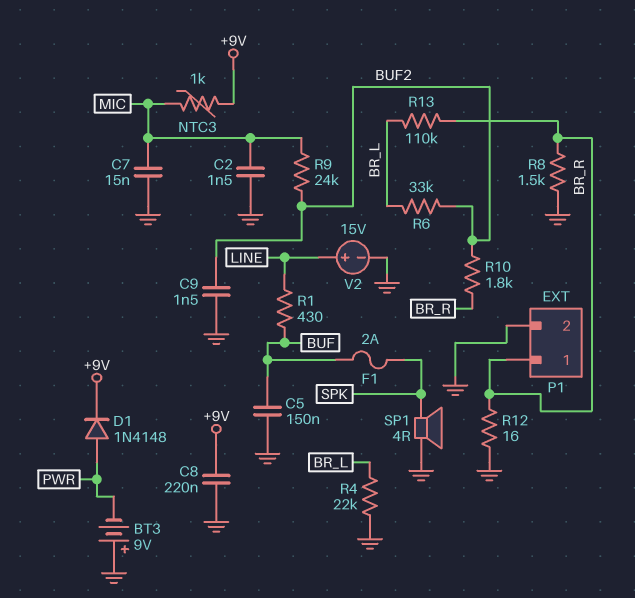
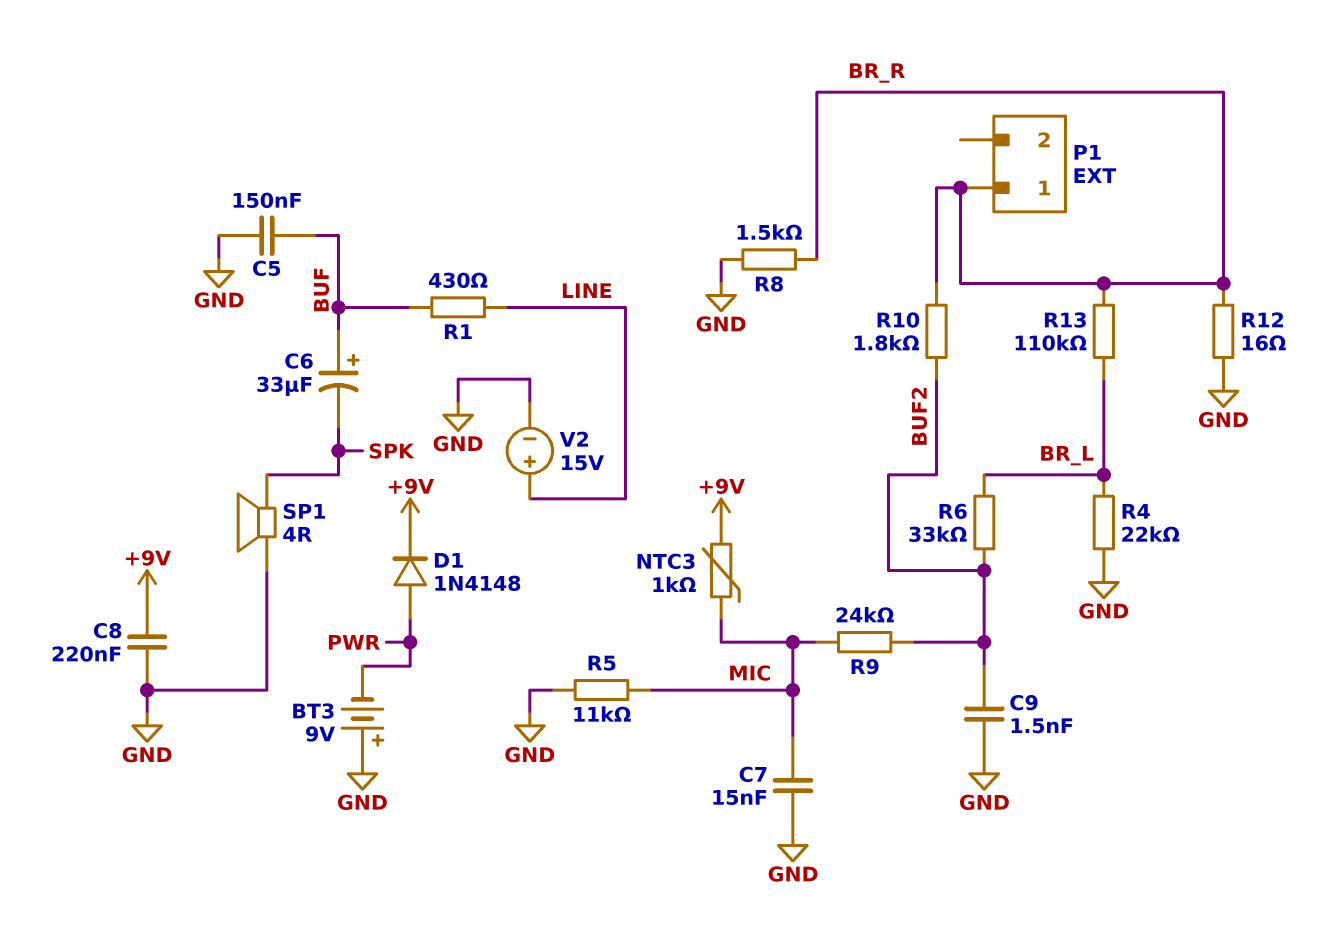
C2: 1.5nF (GND, MIC) -> none
C6: none -> 33uF (plus BUF, minus SPK)
F1: 2A (BUF, SPK) -> none
P1 pin 2: GND -> none
R5: none -> 11k (GND, MIC)

